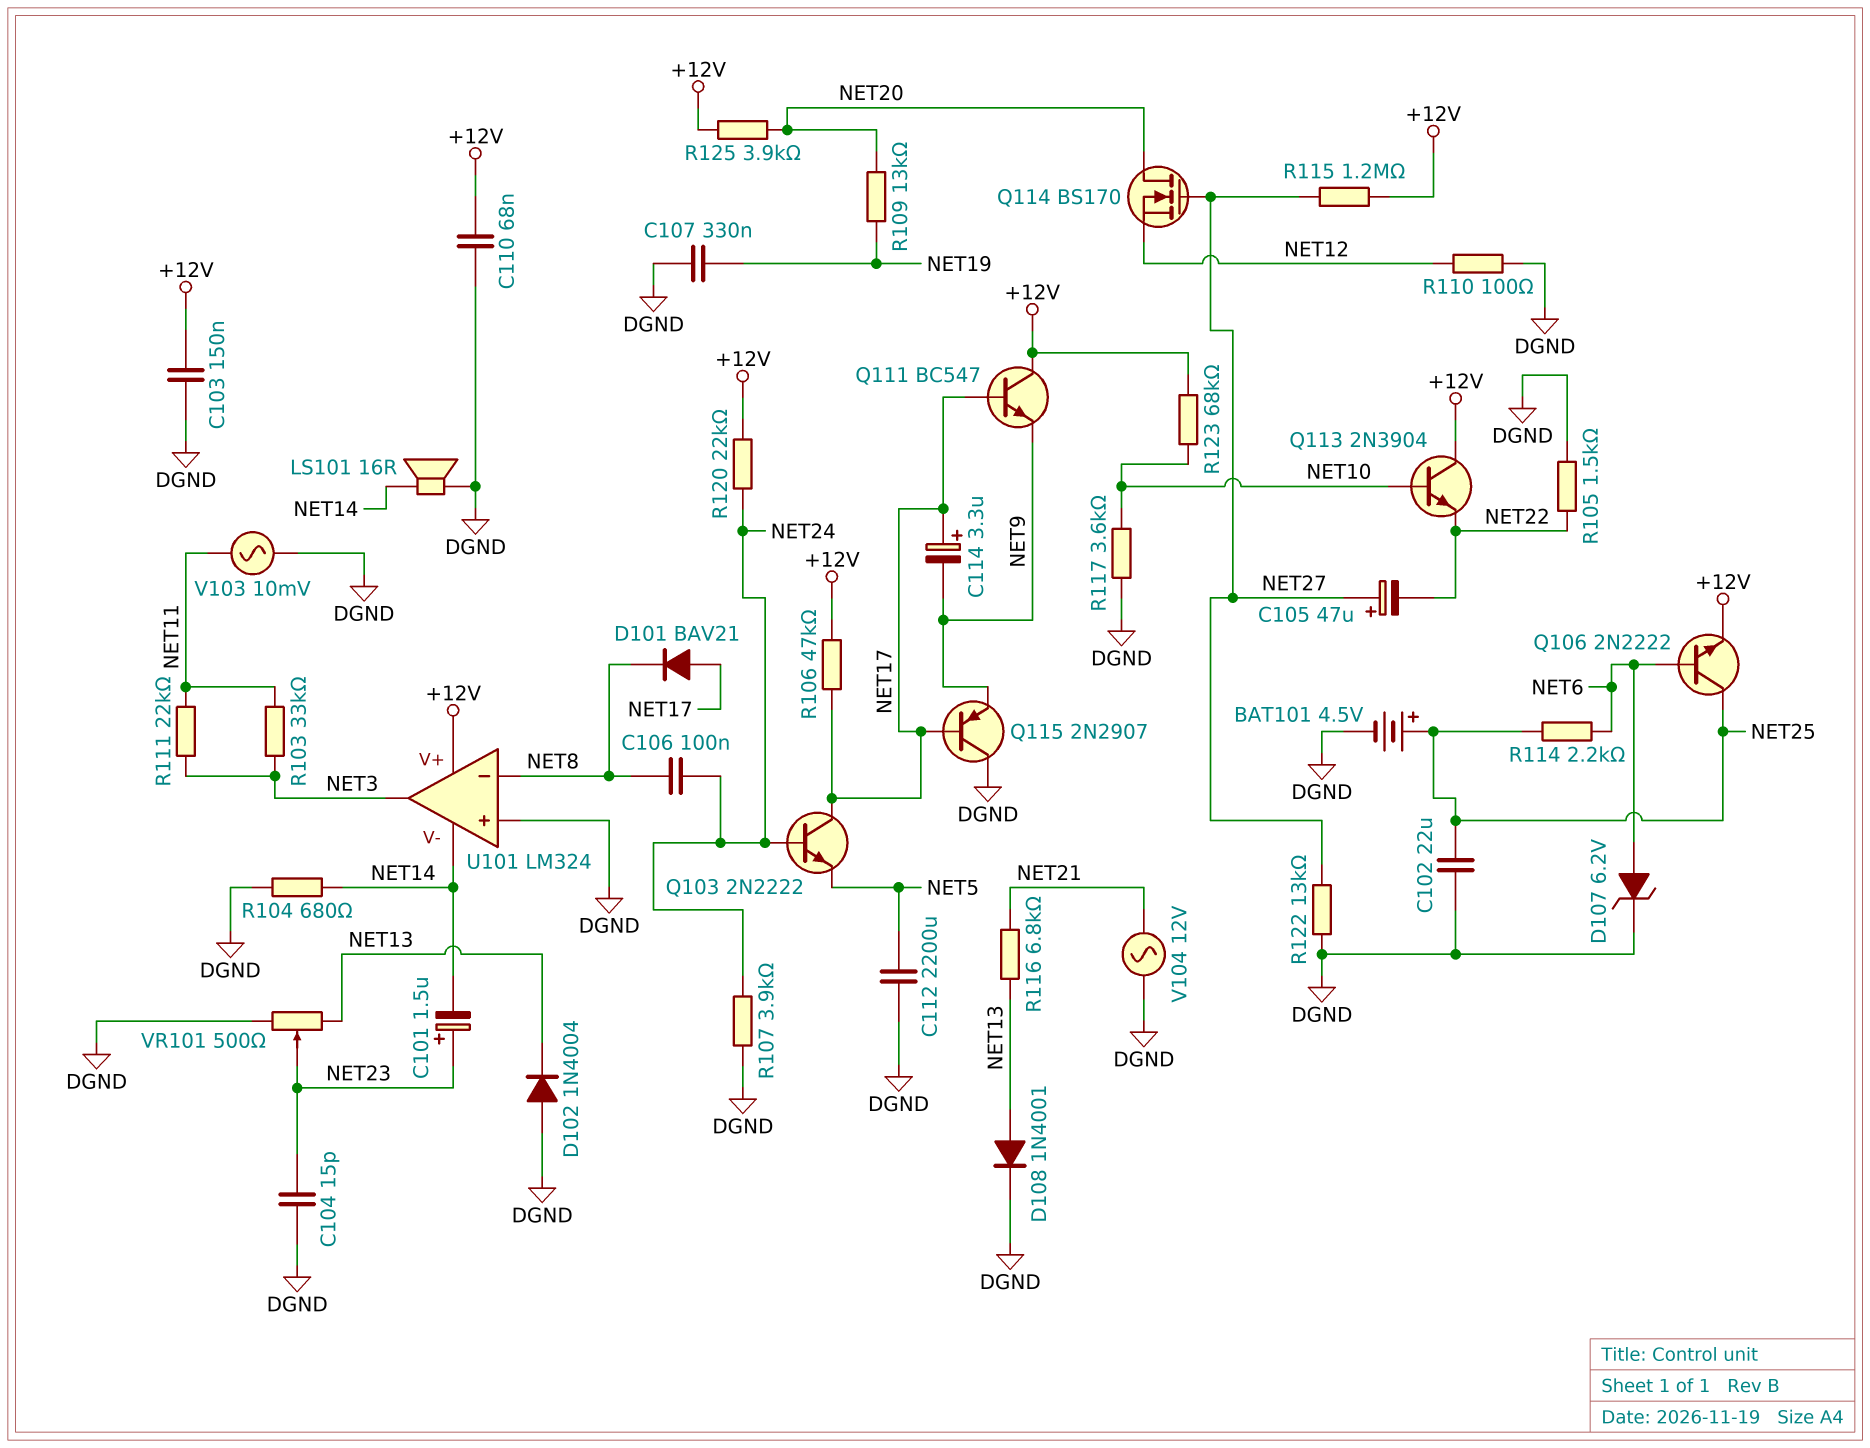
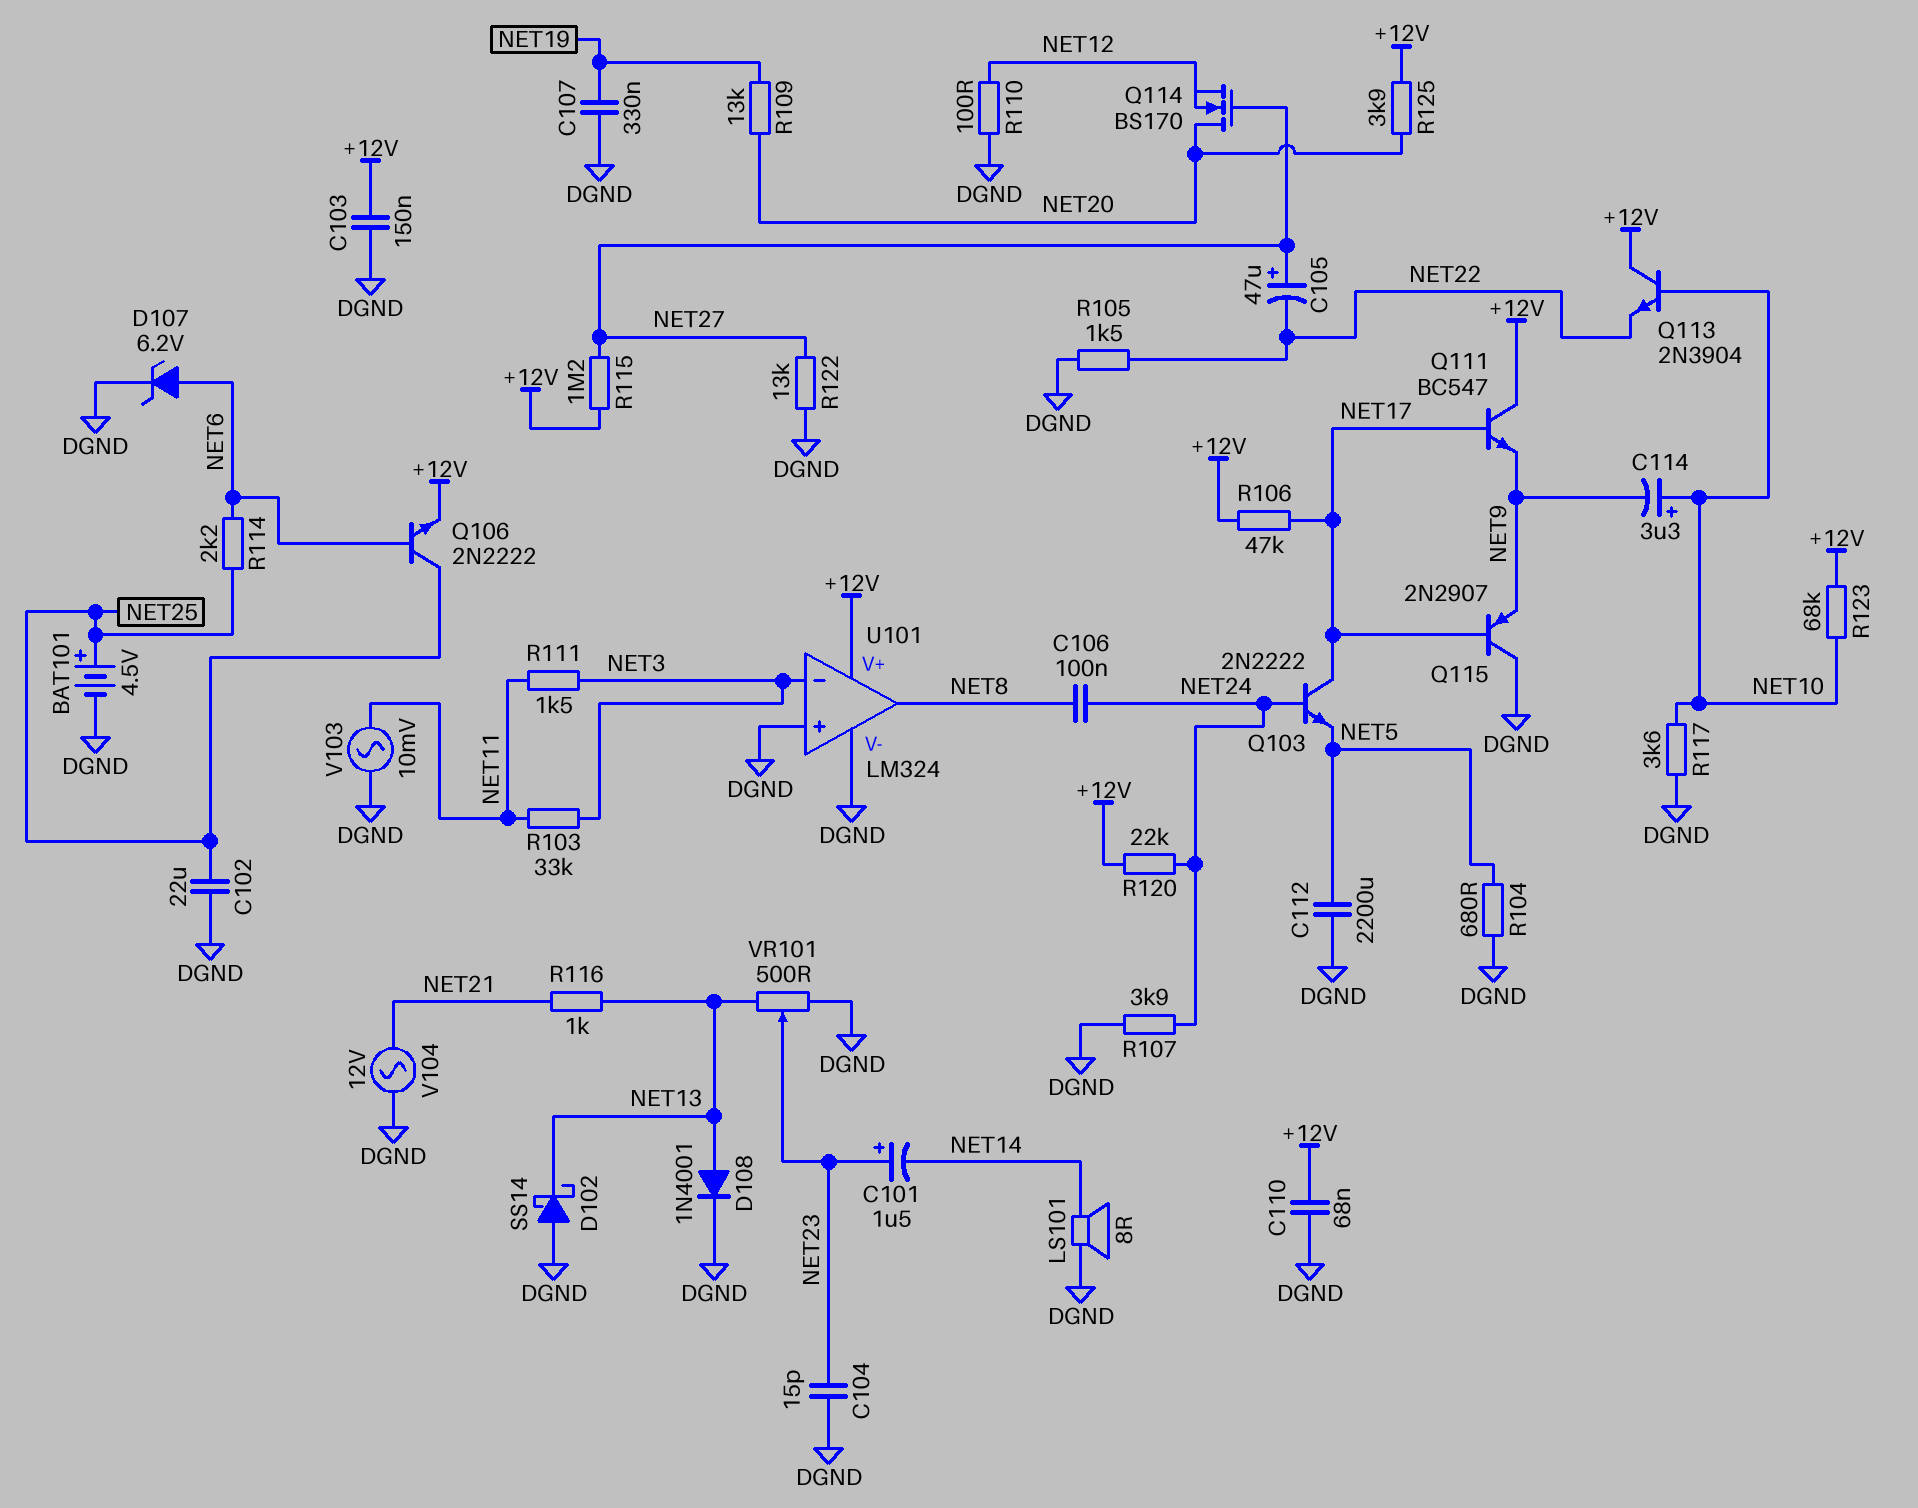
C114: 3.3uF (plus NET17, minus NET9) -> 3.3uF (plus NET10, minus NET9)
D101: diode BAV21 (A NET17, K NET8) -> none
D102: diode 1N4004 (A DGND, K NET13) -> schottky SS14 (A DGND, K NET13)
LS101: speaker 16R (DGND, NET14) -> speaker 8R (DGND, NET14)
R104: 680 (DGND, NET14) -> 680 (DGND, NET5)
R111: 22k (NET3, NET11) -> 1.5k (NET3, NET11)
R116: 6.8k (NET13, NET21) -> 1k (NET13, NET21)
U101 pin V-: NET14 -> DGND
U101 pin in-: NET8 -> NET3
U101 pin out: NET3 -> NET8

